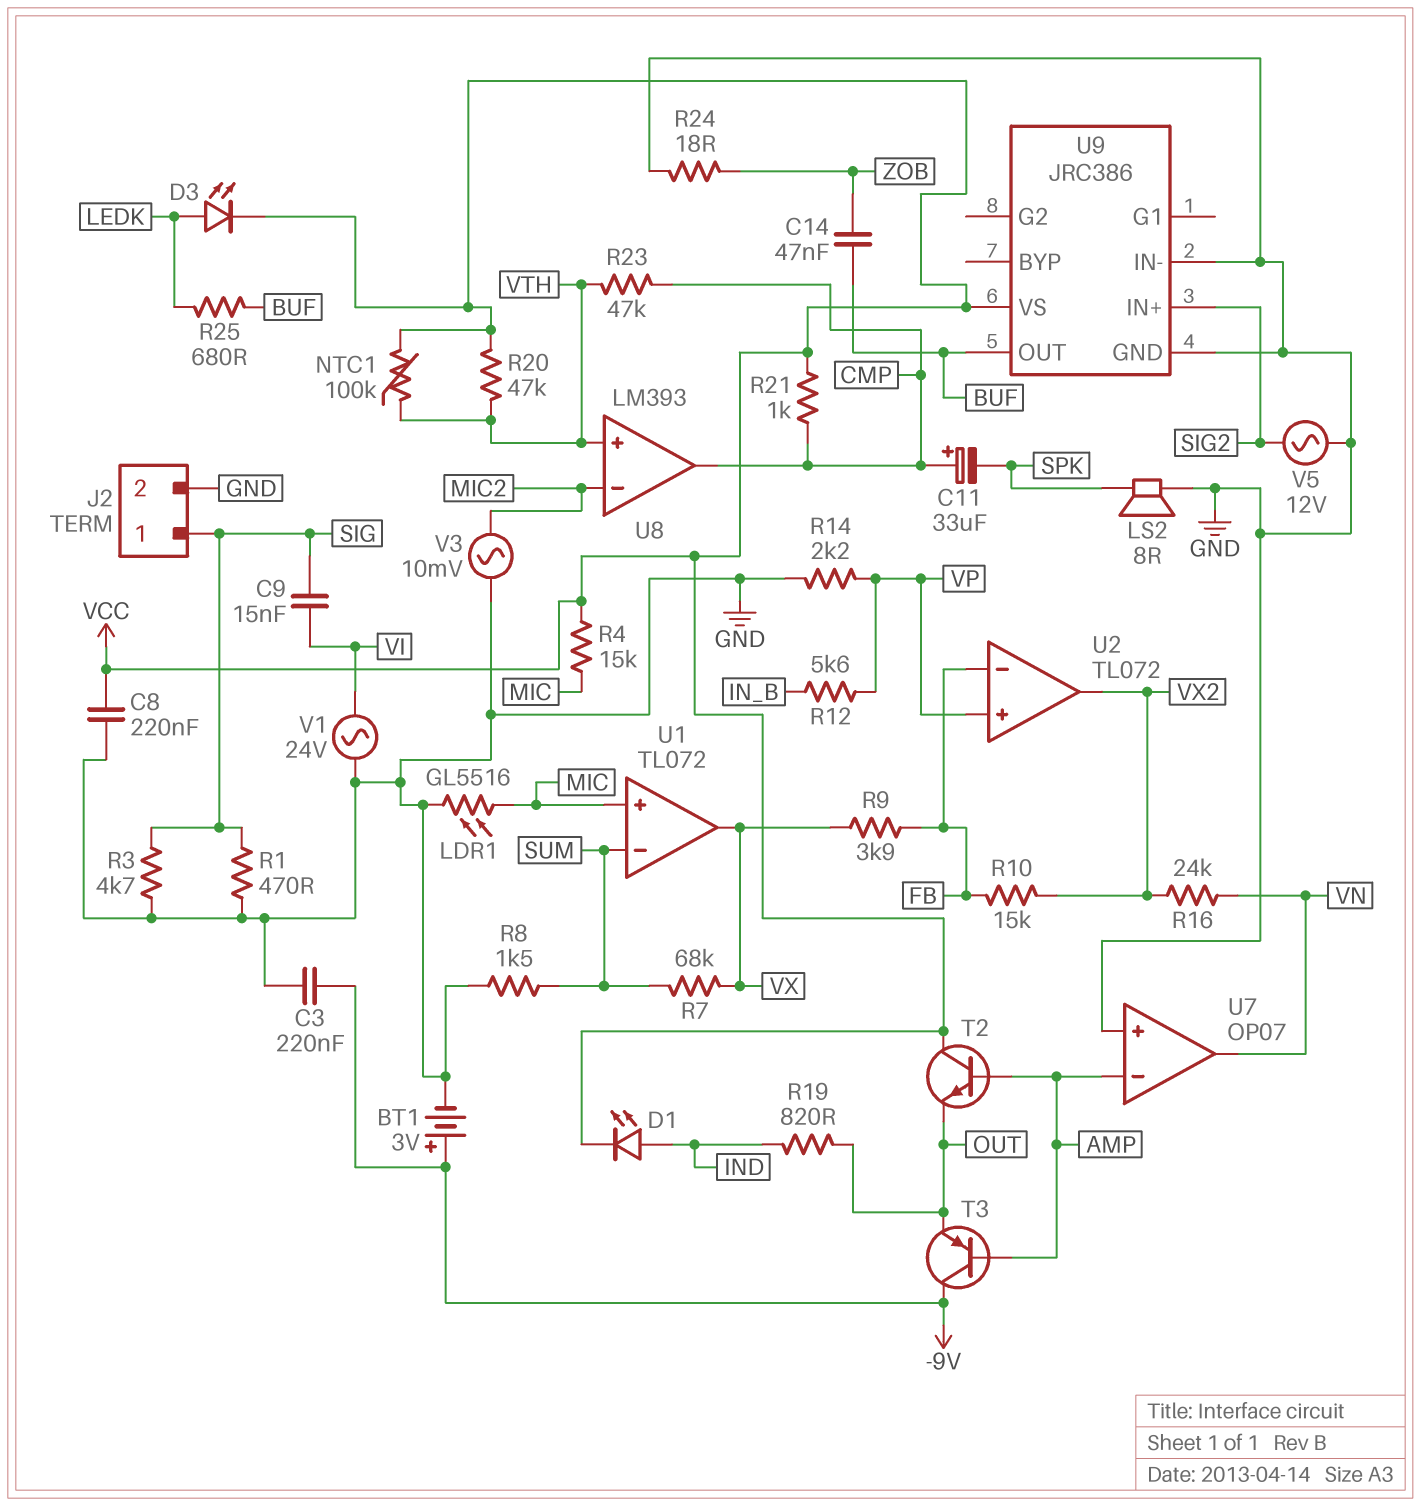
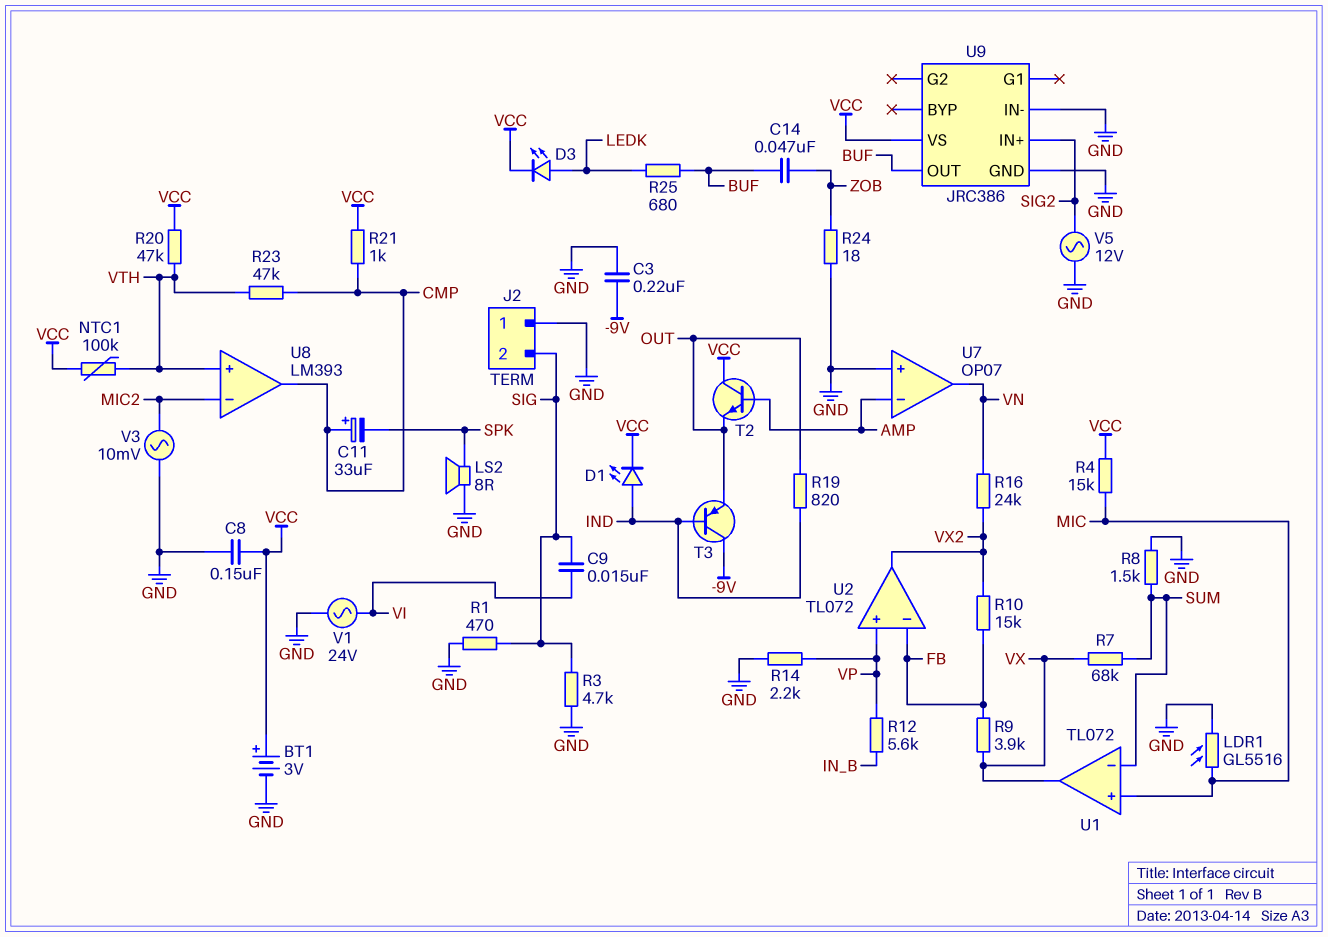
BT1: 3V (plus -9V, minus GND) -> 3V (plus VCC, minus GND)
C8: 220nF (GND, VCC) -> 150nF (GND, VCC)
J2 pin 1: SIG -> GND
J2 pin 2: GND -> SIG
T3: PNP (B AMP, C -9V, E OUT) -> PNP (B IND, C -9V, E OUT)

